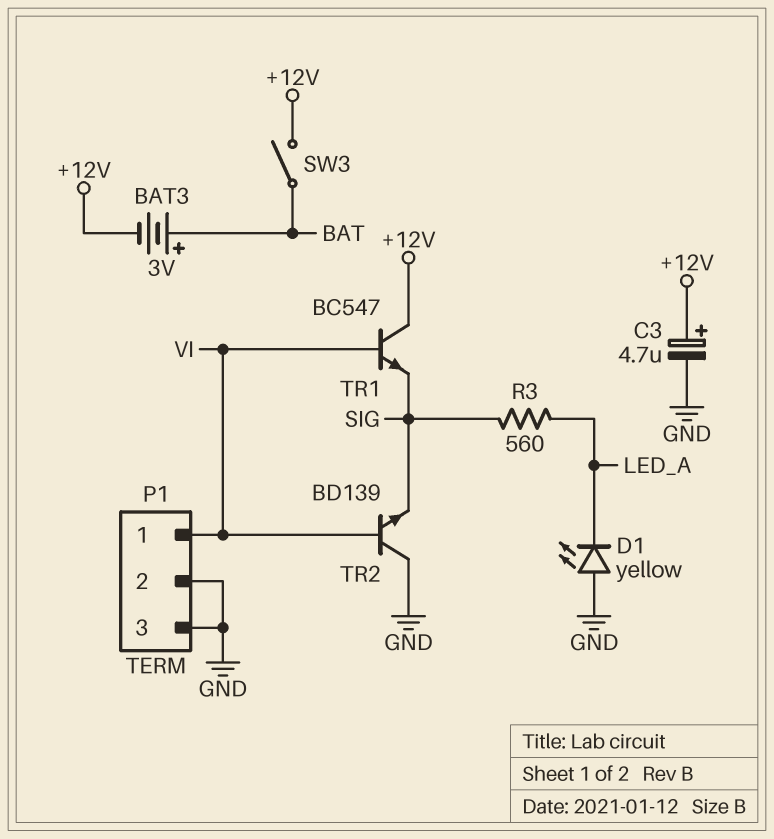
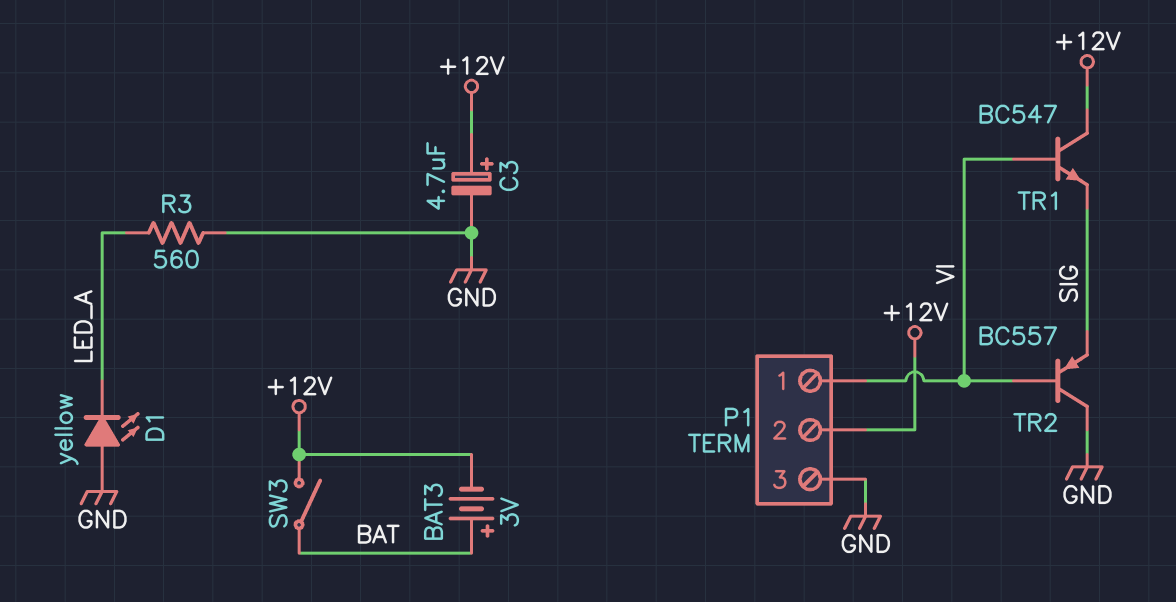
P1 pin 2: GND -> +12V
R3: 560 (LED_A, SIG) -> 560 (GND, LED_A)
TR2: NPN BD139 (B VI, C GND, E SIG) -> PNP BC557 (B VI, C GND, E SIG)

